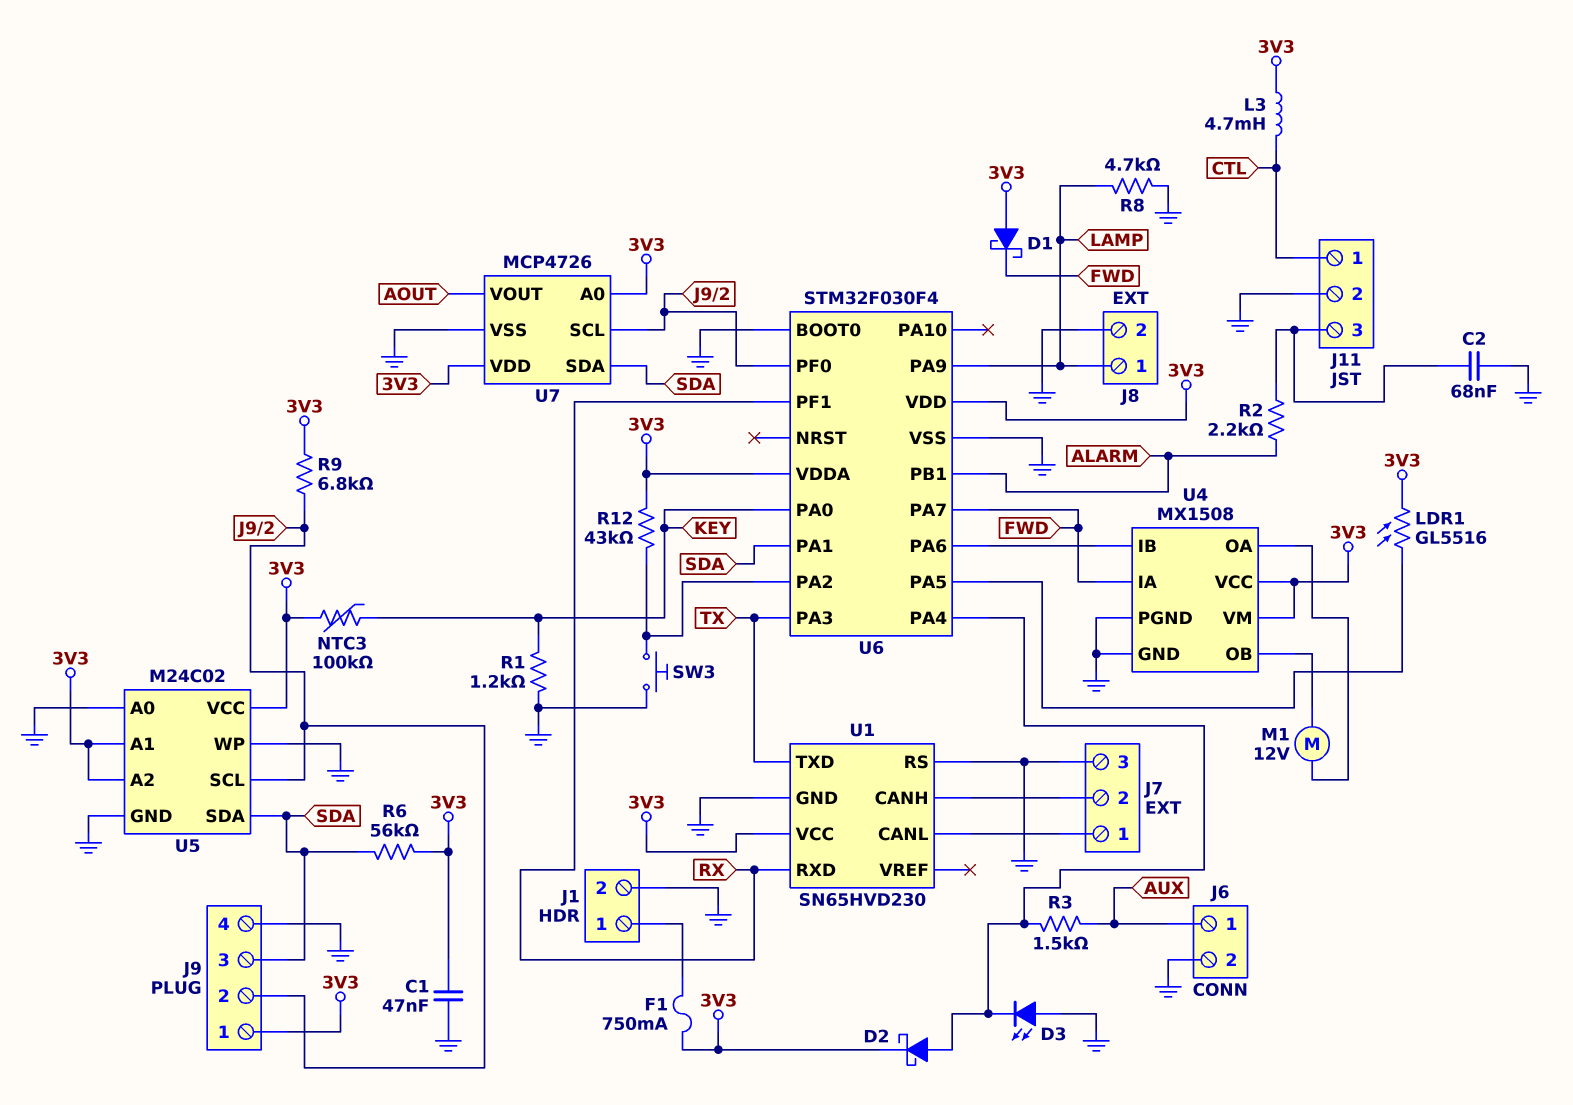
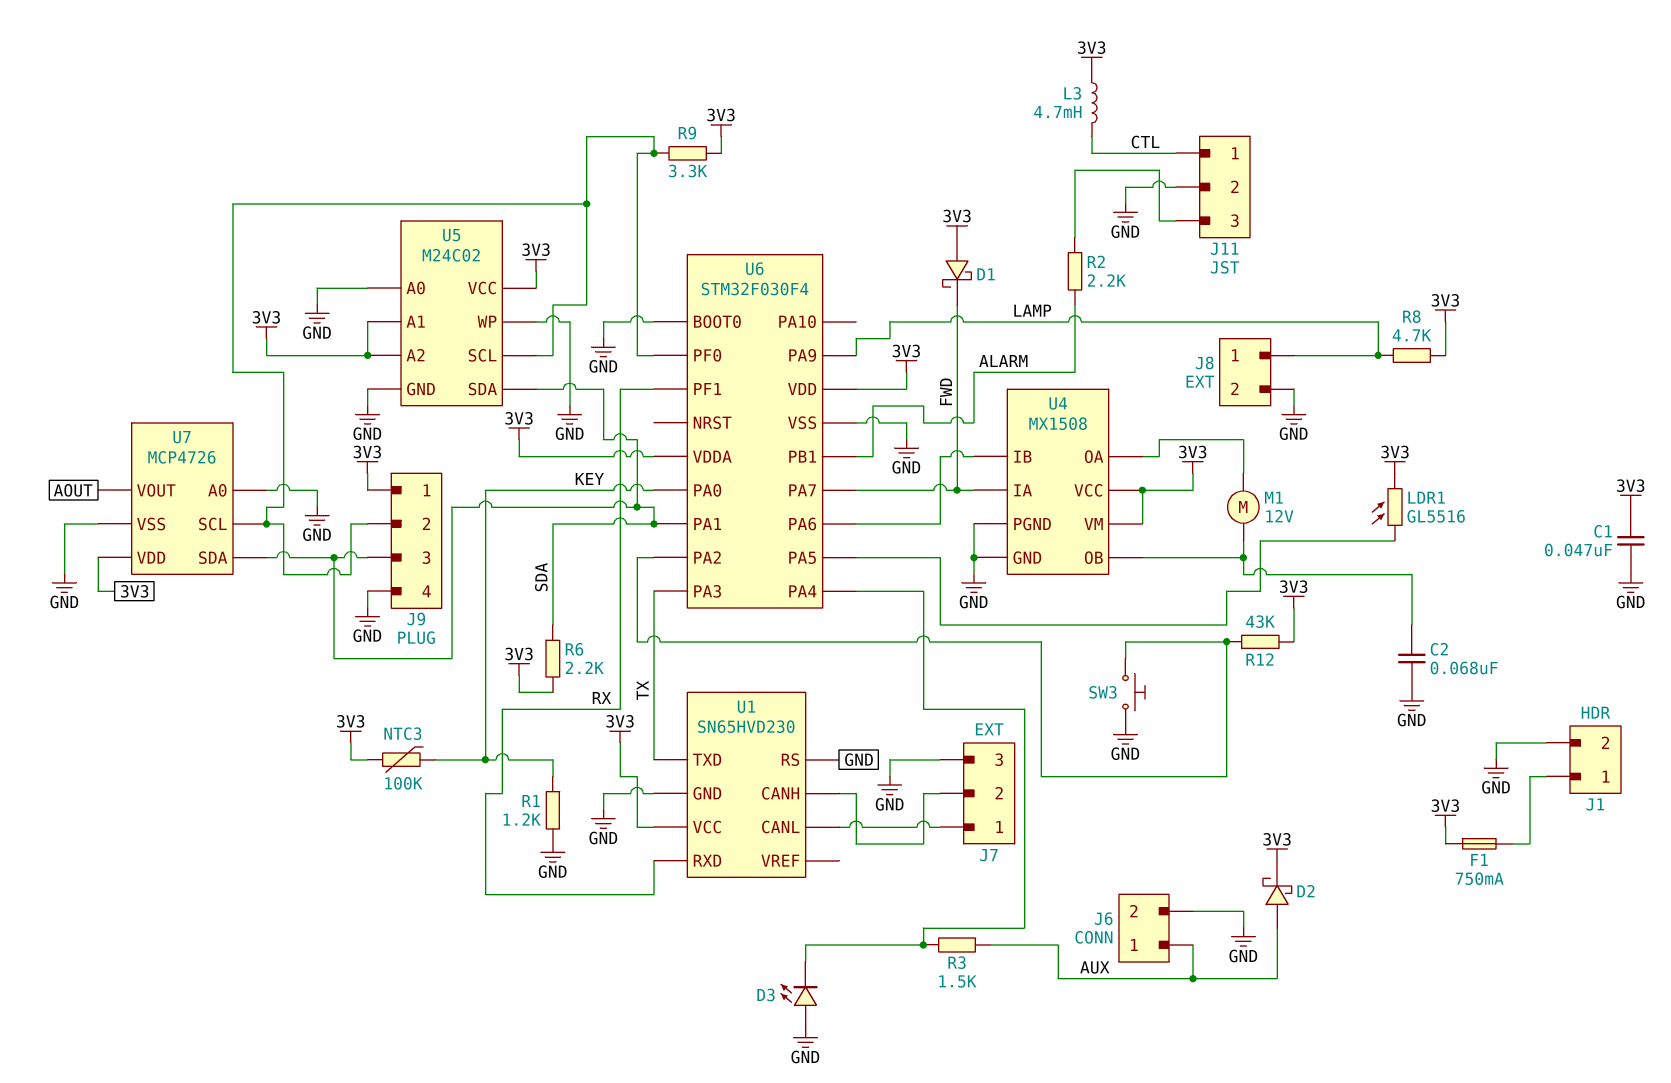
C2: 68nF (GND, J11/3) -> 68nF (GND, U4/OB)
D2: schottky (A U6/PA4, K 3V3) -> schottky (A AUX, K 3V3)
R6: 56k (3V3, SDA) -> 2.2k (3V3, SDA)
R8: 4.7k (GND, LAMP) -> 4.7k (3V3, LAMP)
R9: 6.8k (3V3, J9/2) -> 3.3k (3V3, J9/2)
U7 pin A0: 3V3 -> GND

